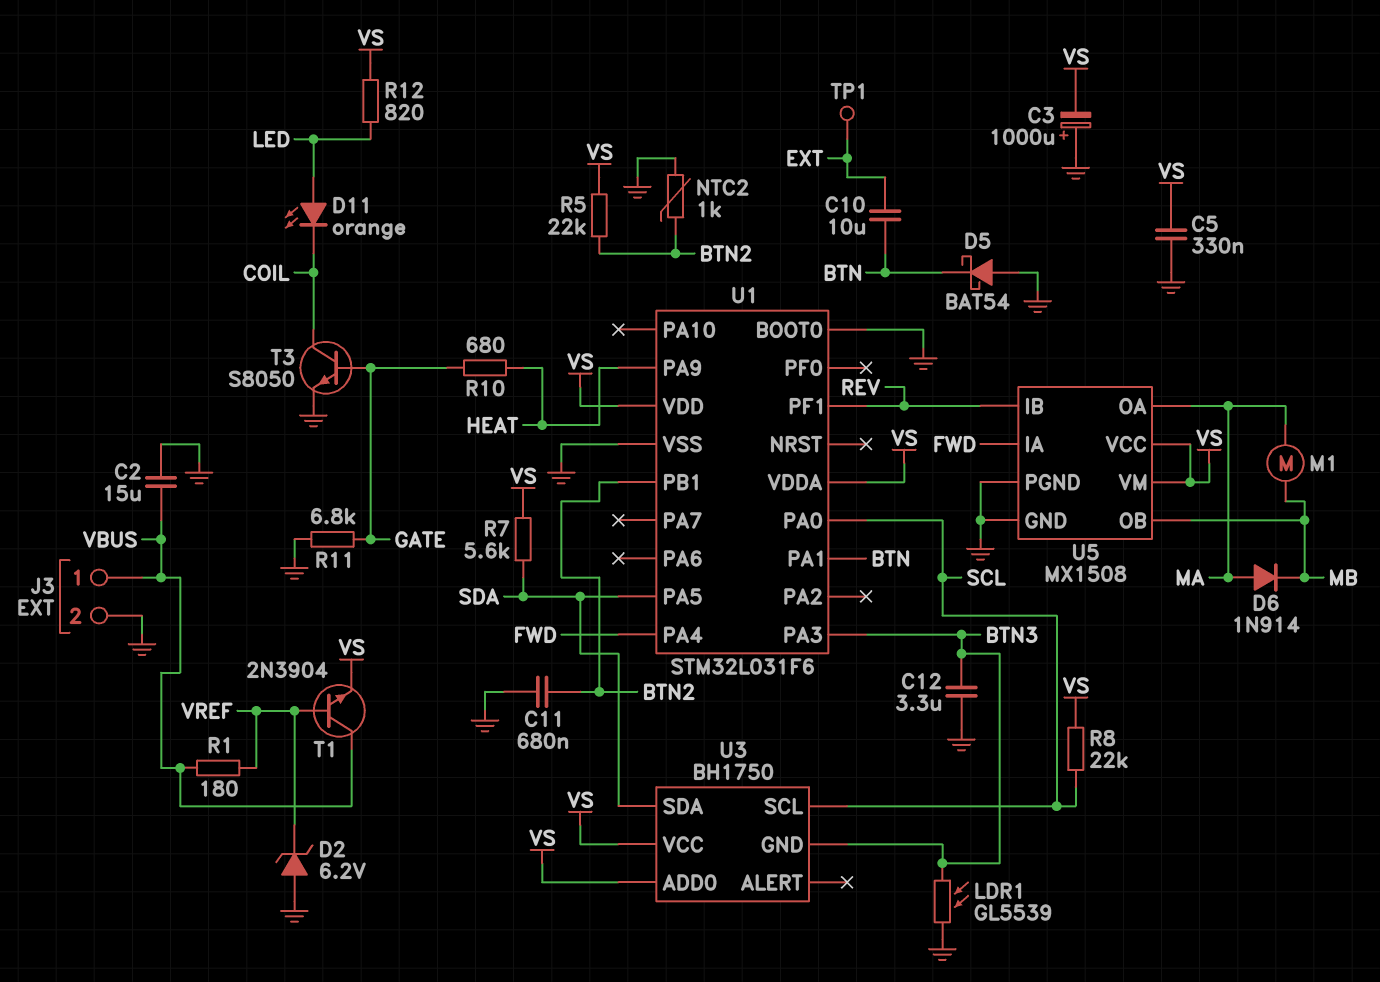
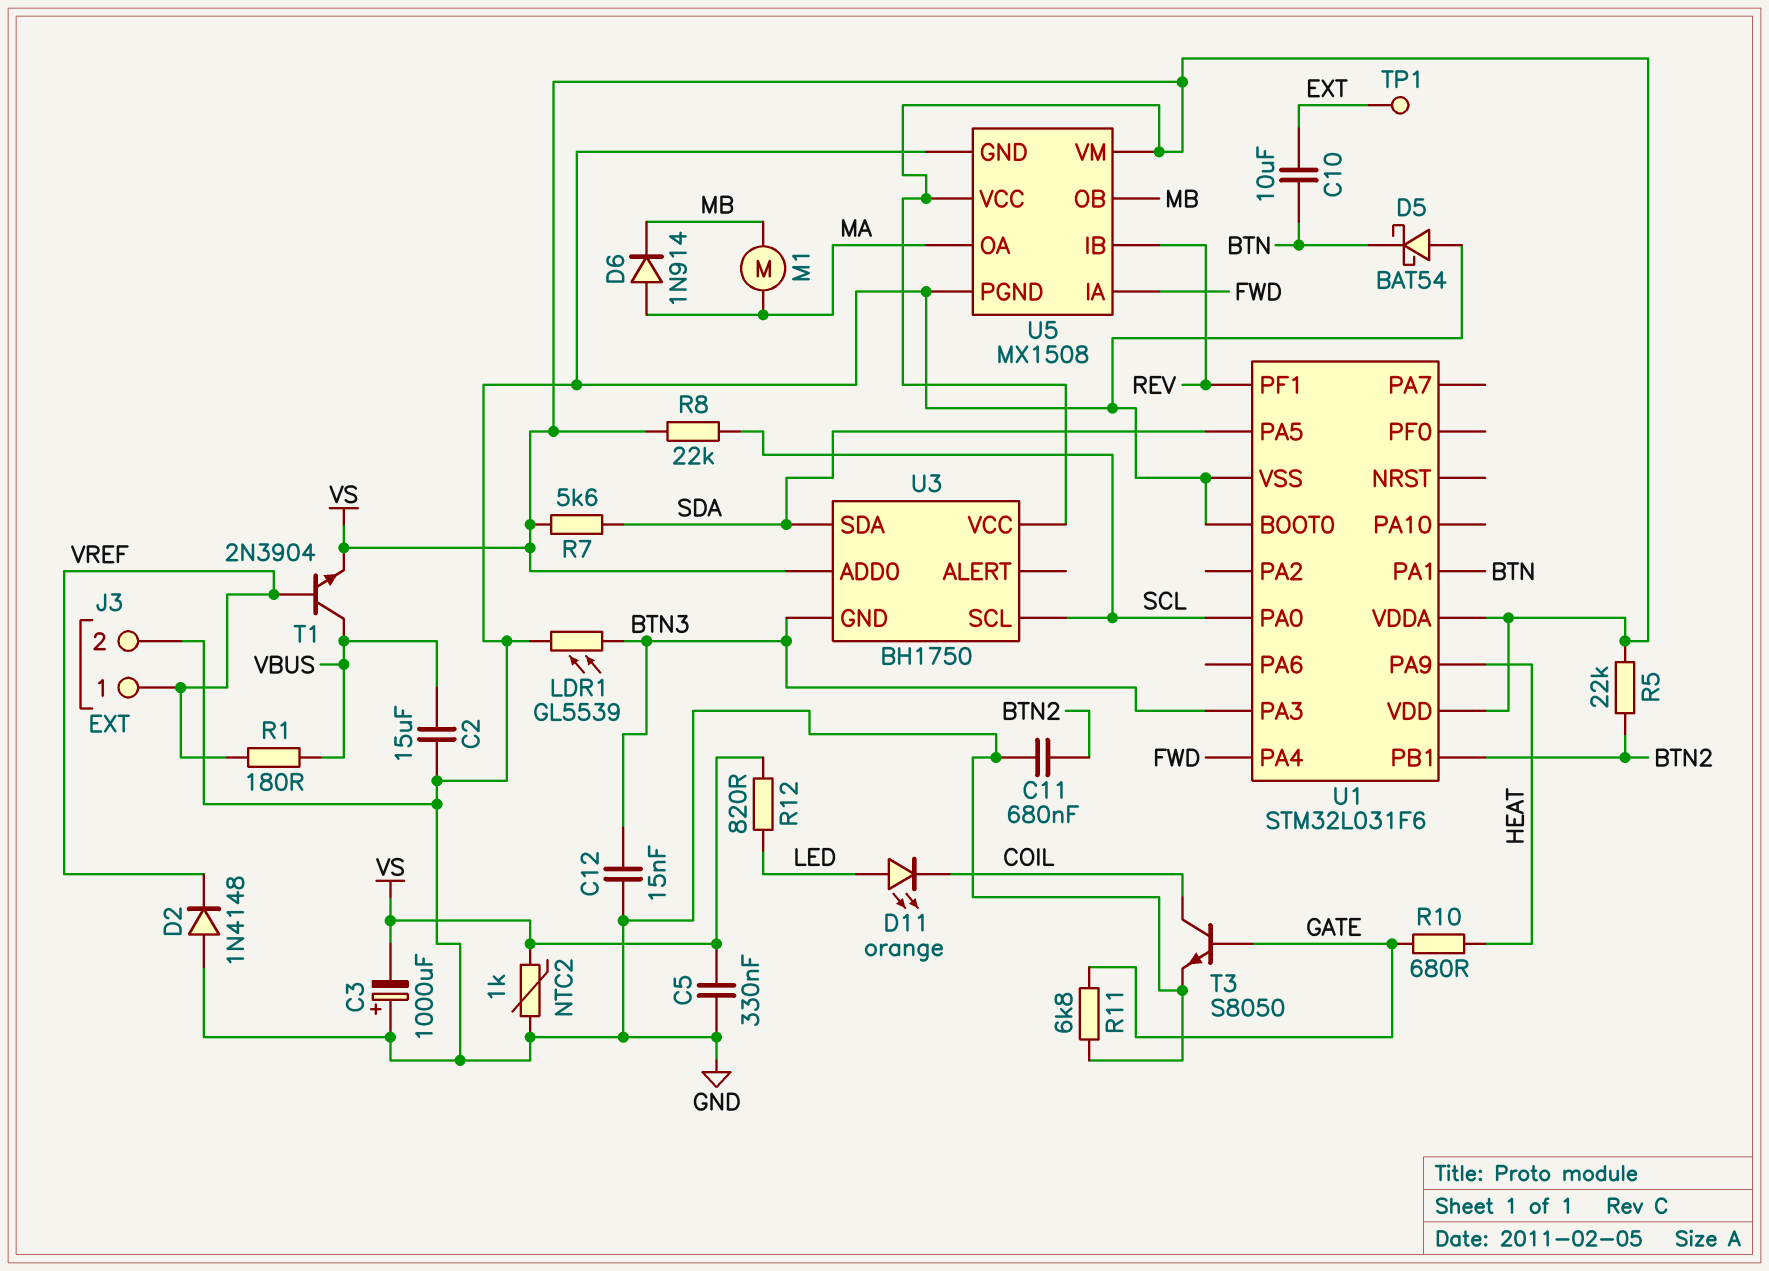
C12: 3.3uF (BTN3, GND) -> 15nF (BTN3, GND)
D2: zener 6.2V (A GND, K VREF) -> diode 1N4148 (A GND, K VREF)
J3 pin 1: VBUS -> VREF
NTC2: 1k (BTN2, GND) -> 1k (GND, VS)

